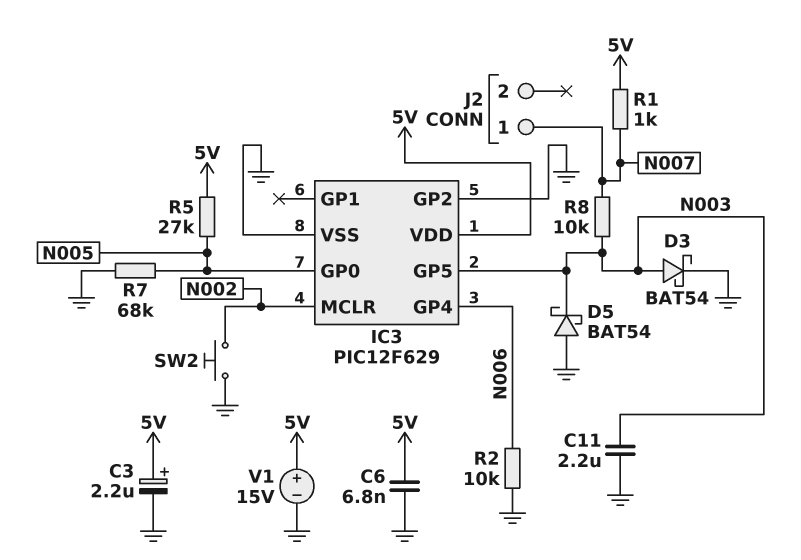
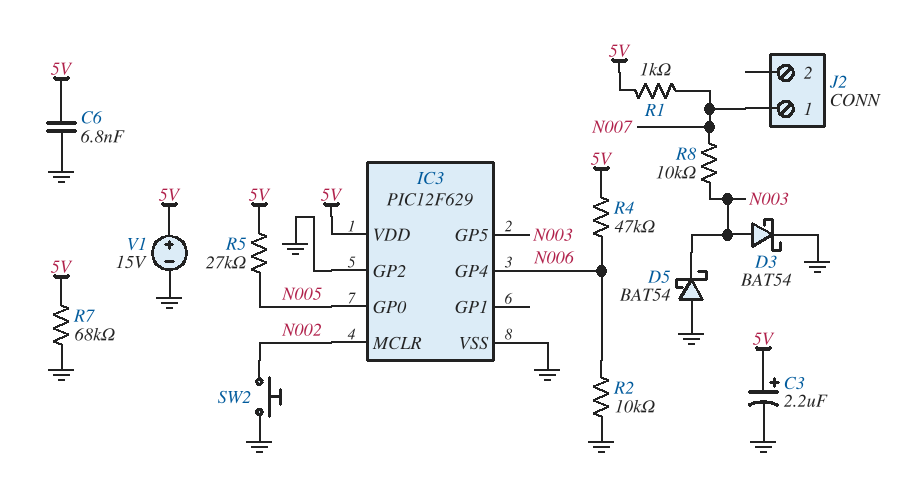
C11: 2.2uF (GND, N003) -> none
R4: none -> 47k (5V, N006)
R7: 68k (GND, N005) -> 68k (5V, GND)

